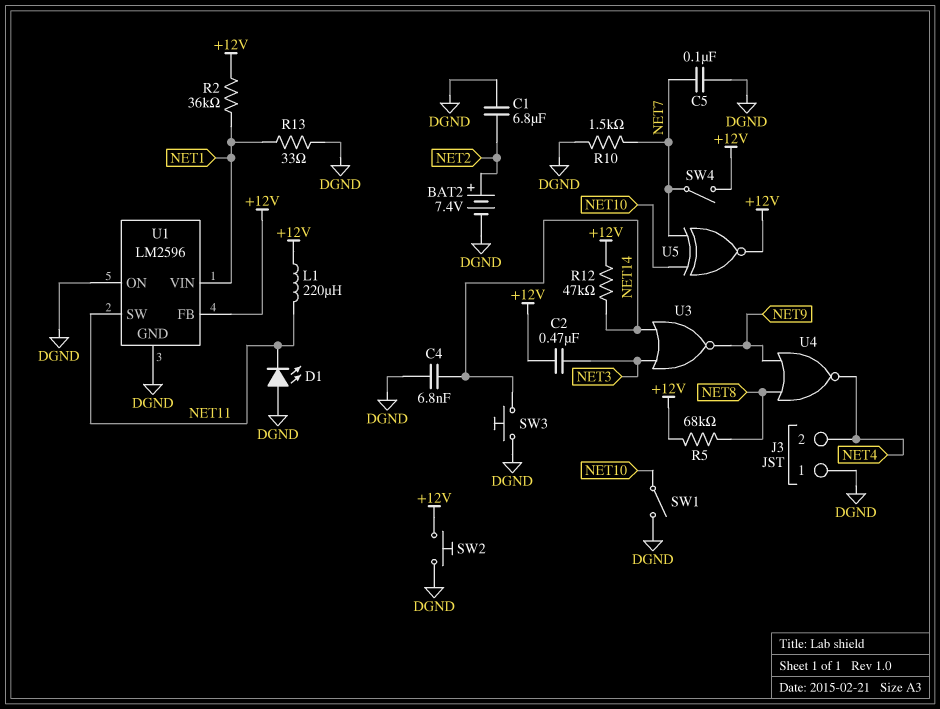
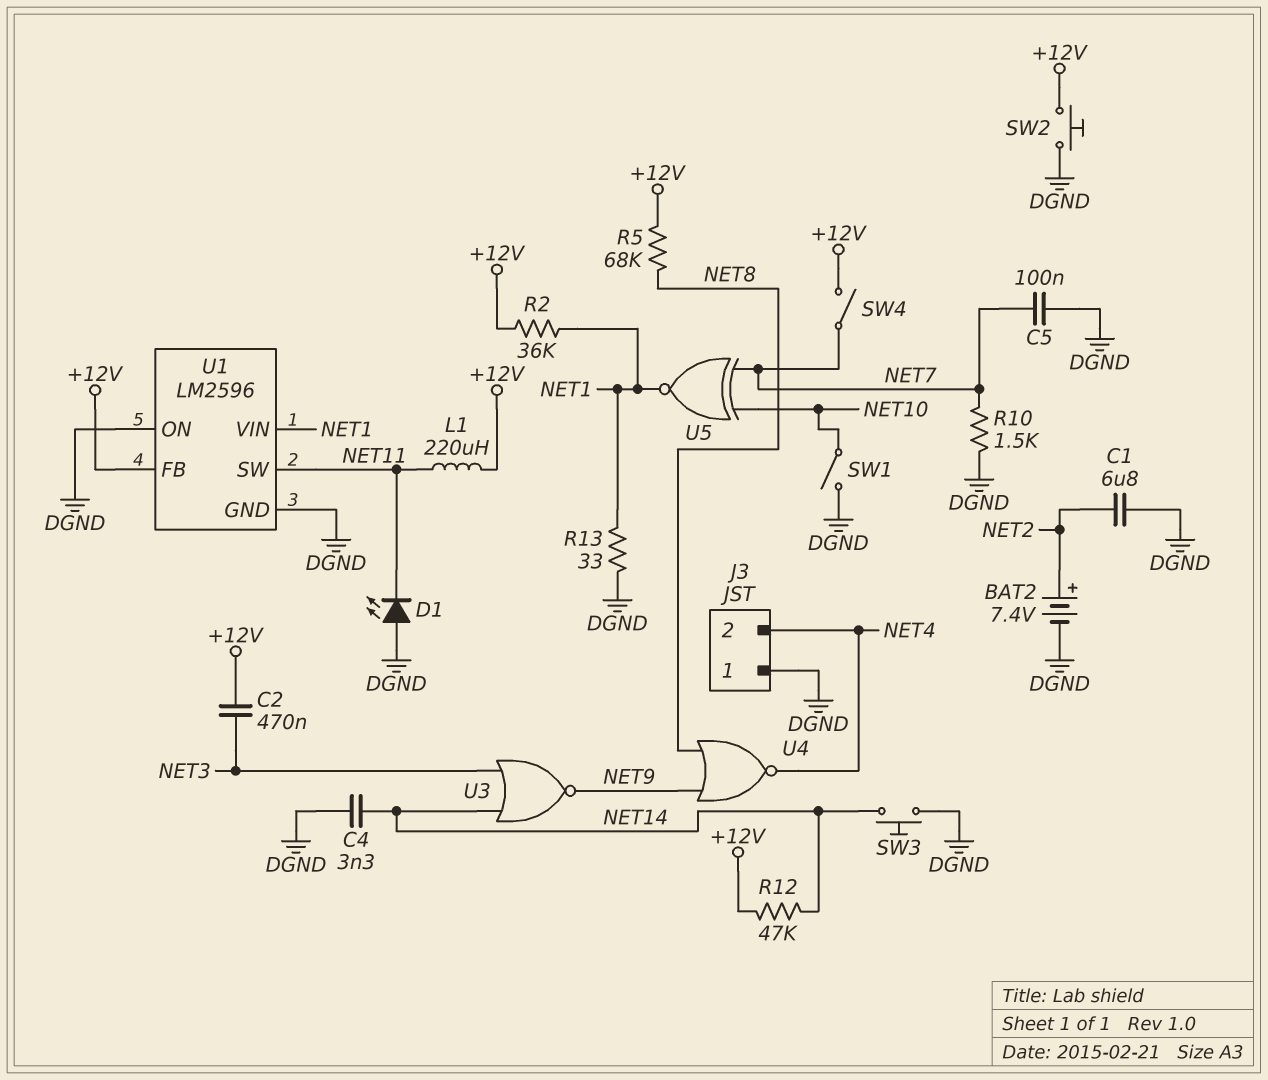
C4: 6.8nF (DGND, NET14) -> 3.3nF (DGND, NET14)
U5: XNOR (in NET7, in NET10, out +12V) -> XNOR (in NET7, in NET10, out NET1)

